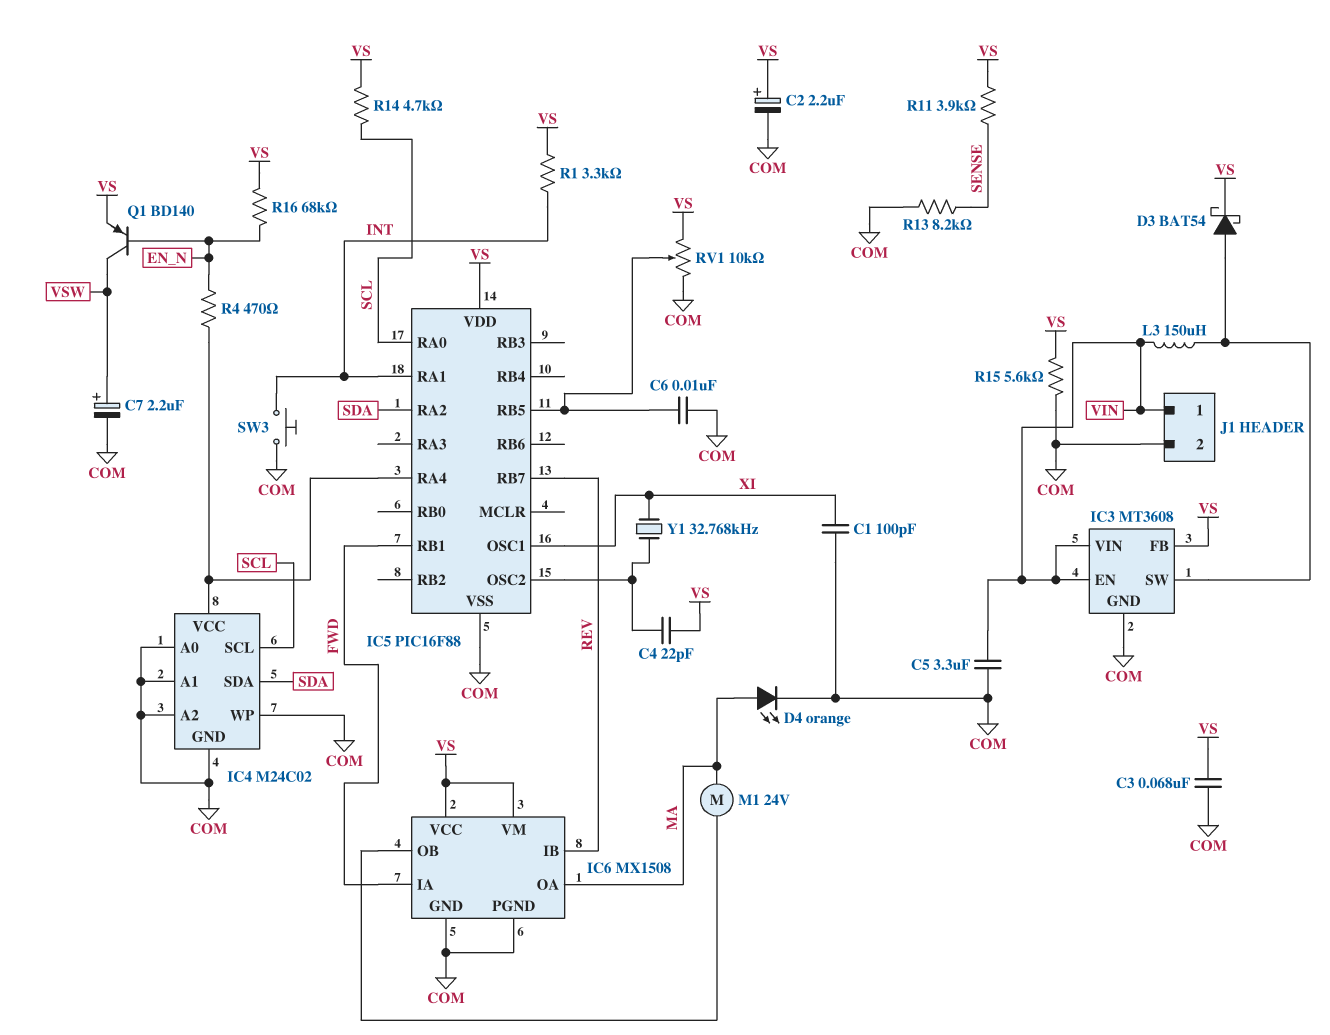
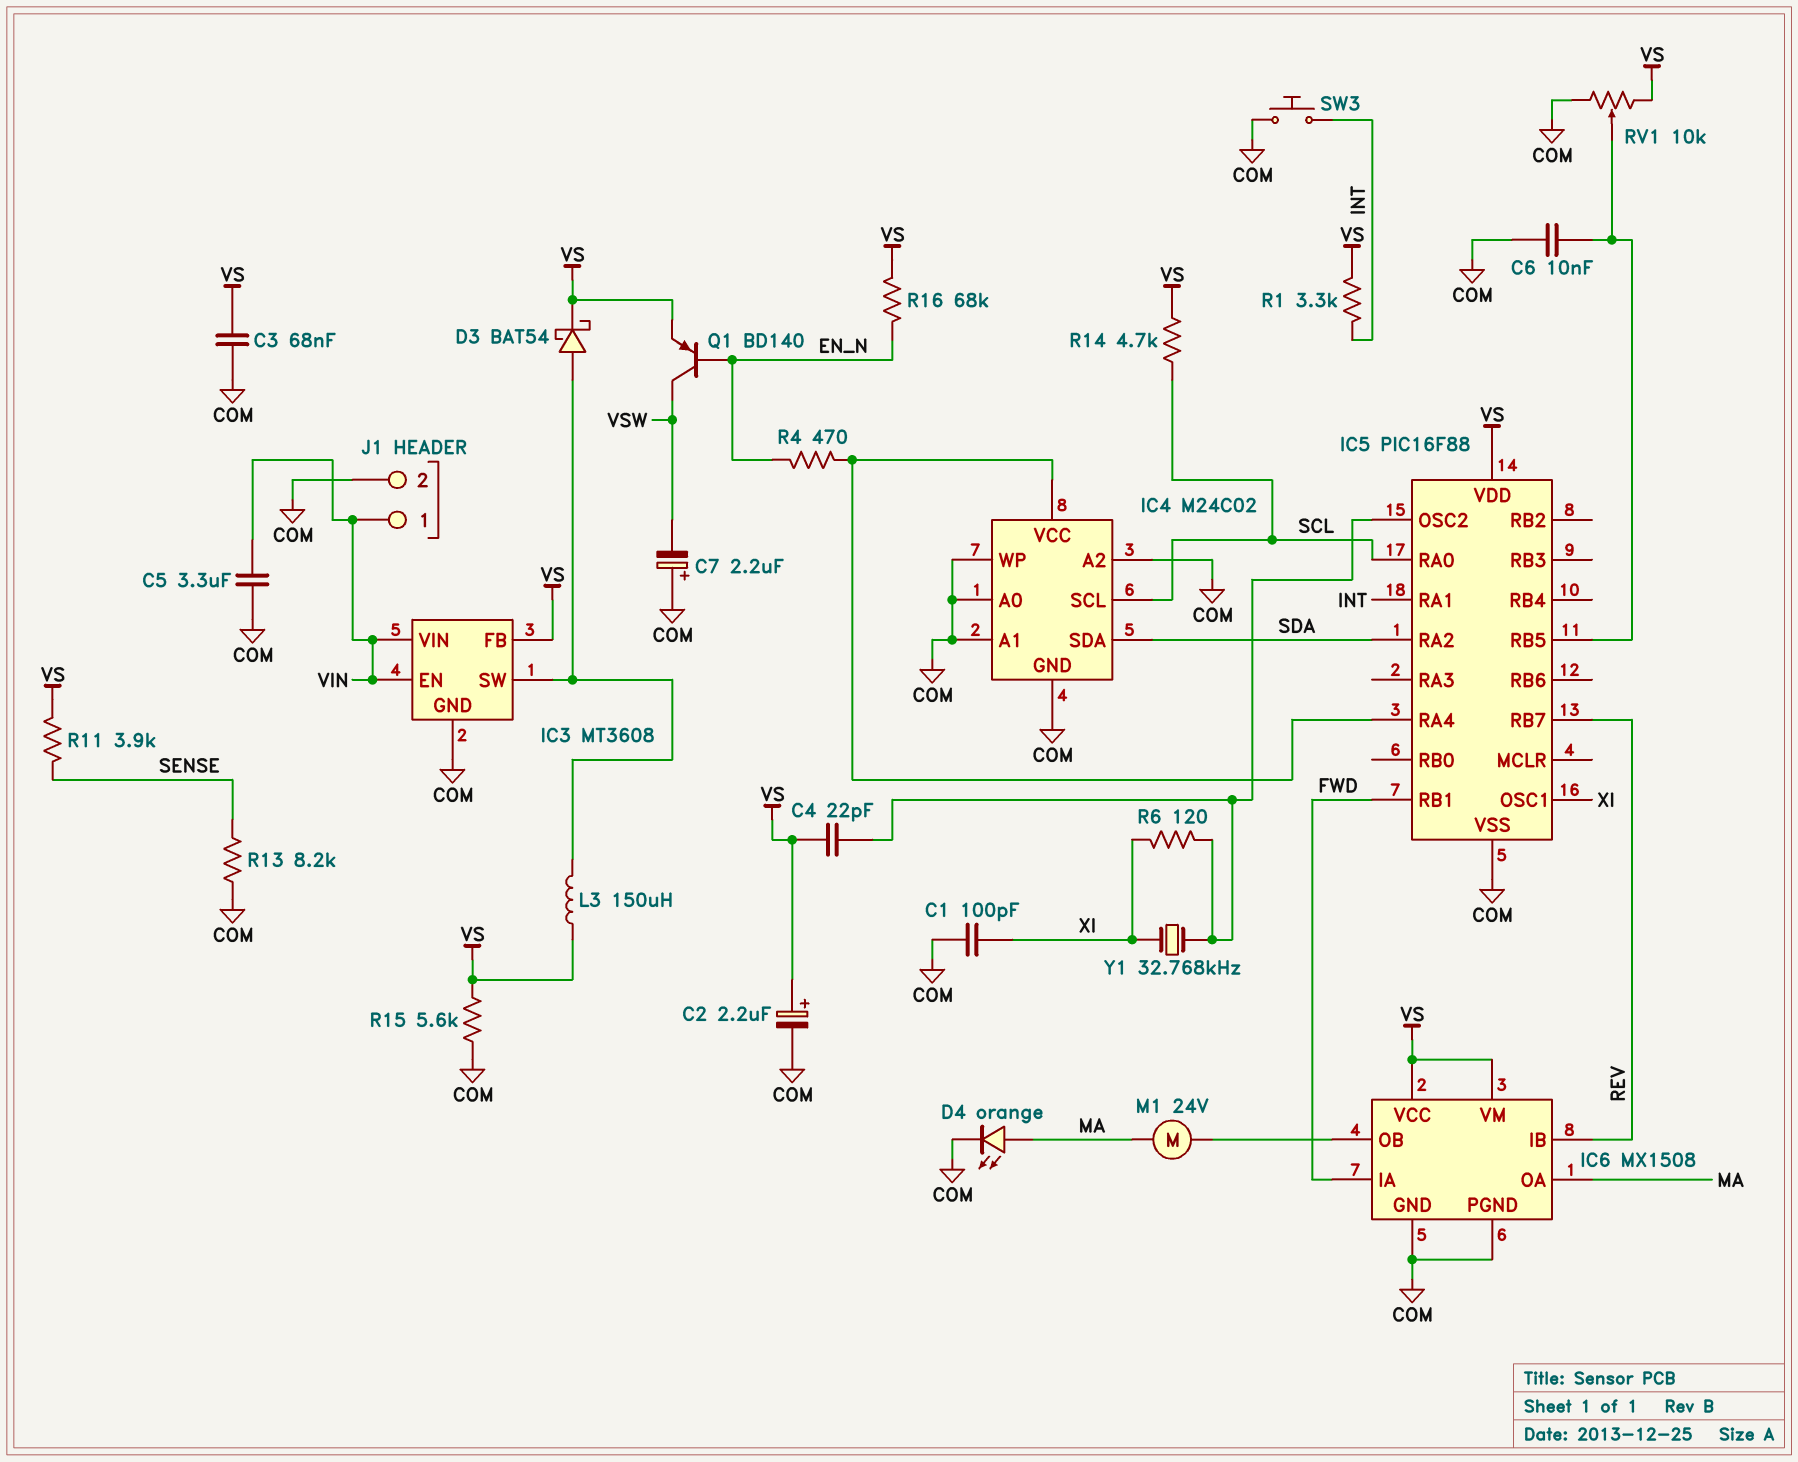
C7: 2.2uF (plus VSW, minus COM) -> 2.2uF (plus COM, minus VSW)
L3: 150uH (IC3/SW, VIN) -> 150uH (IC3/SW, VS)
R6: none -> 120 (IC5/OSC2, XI)

